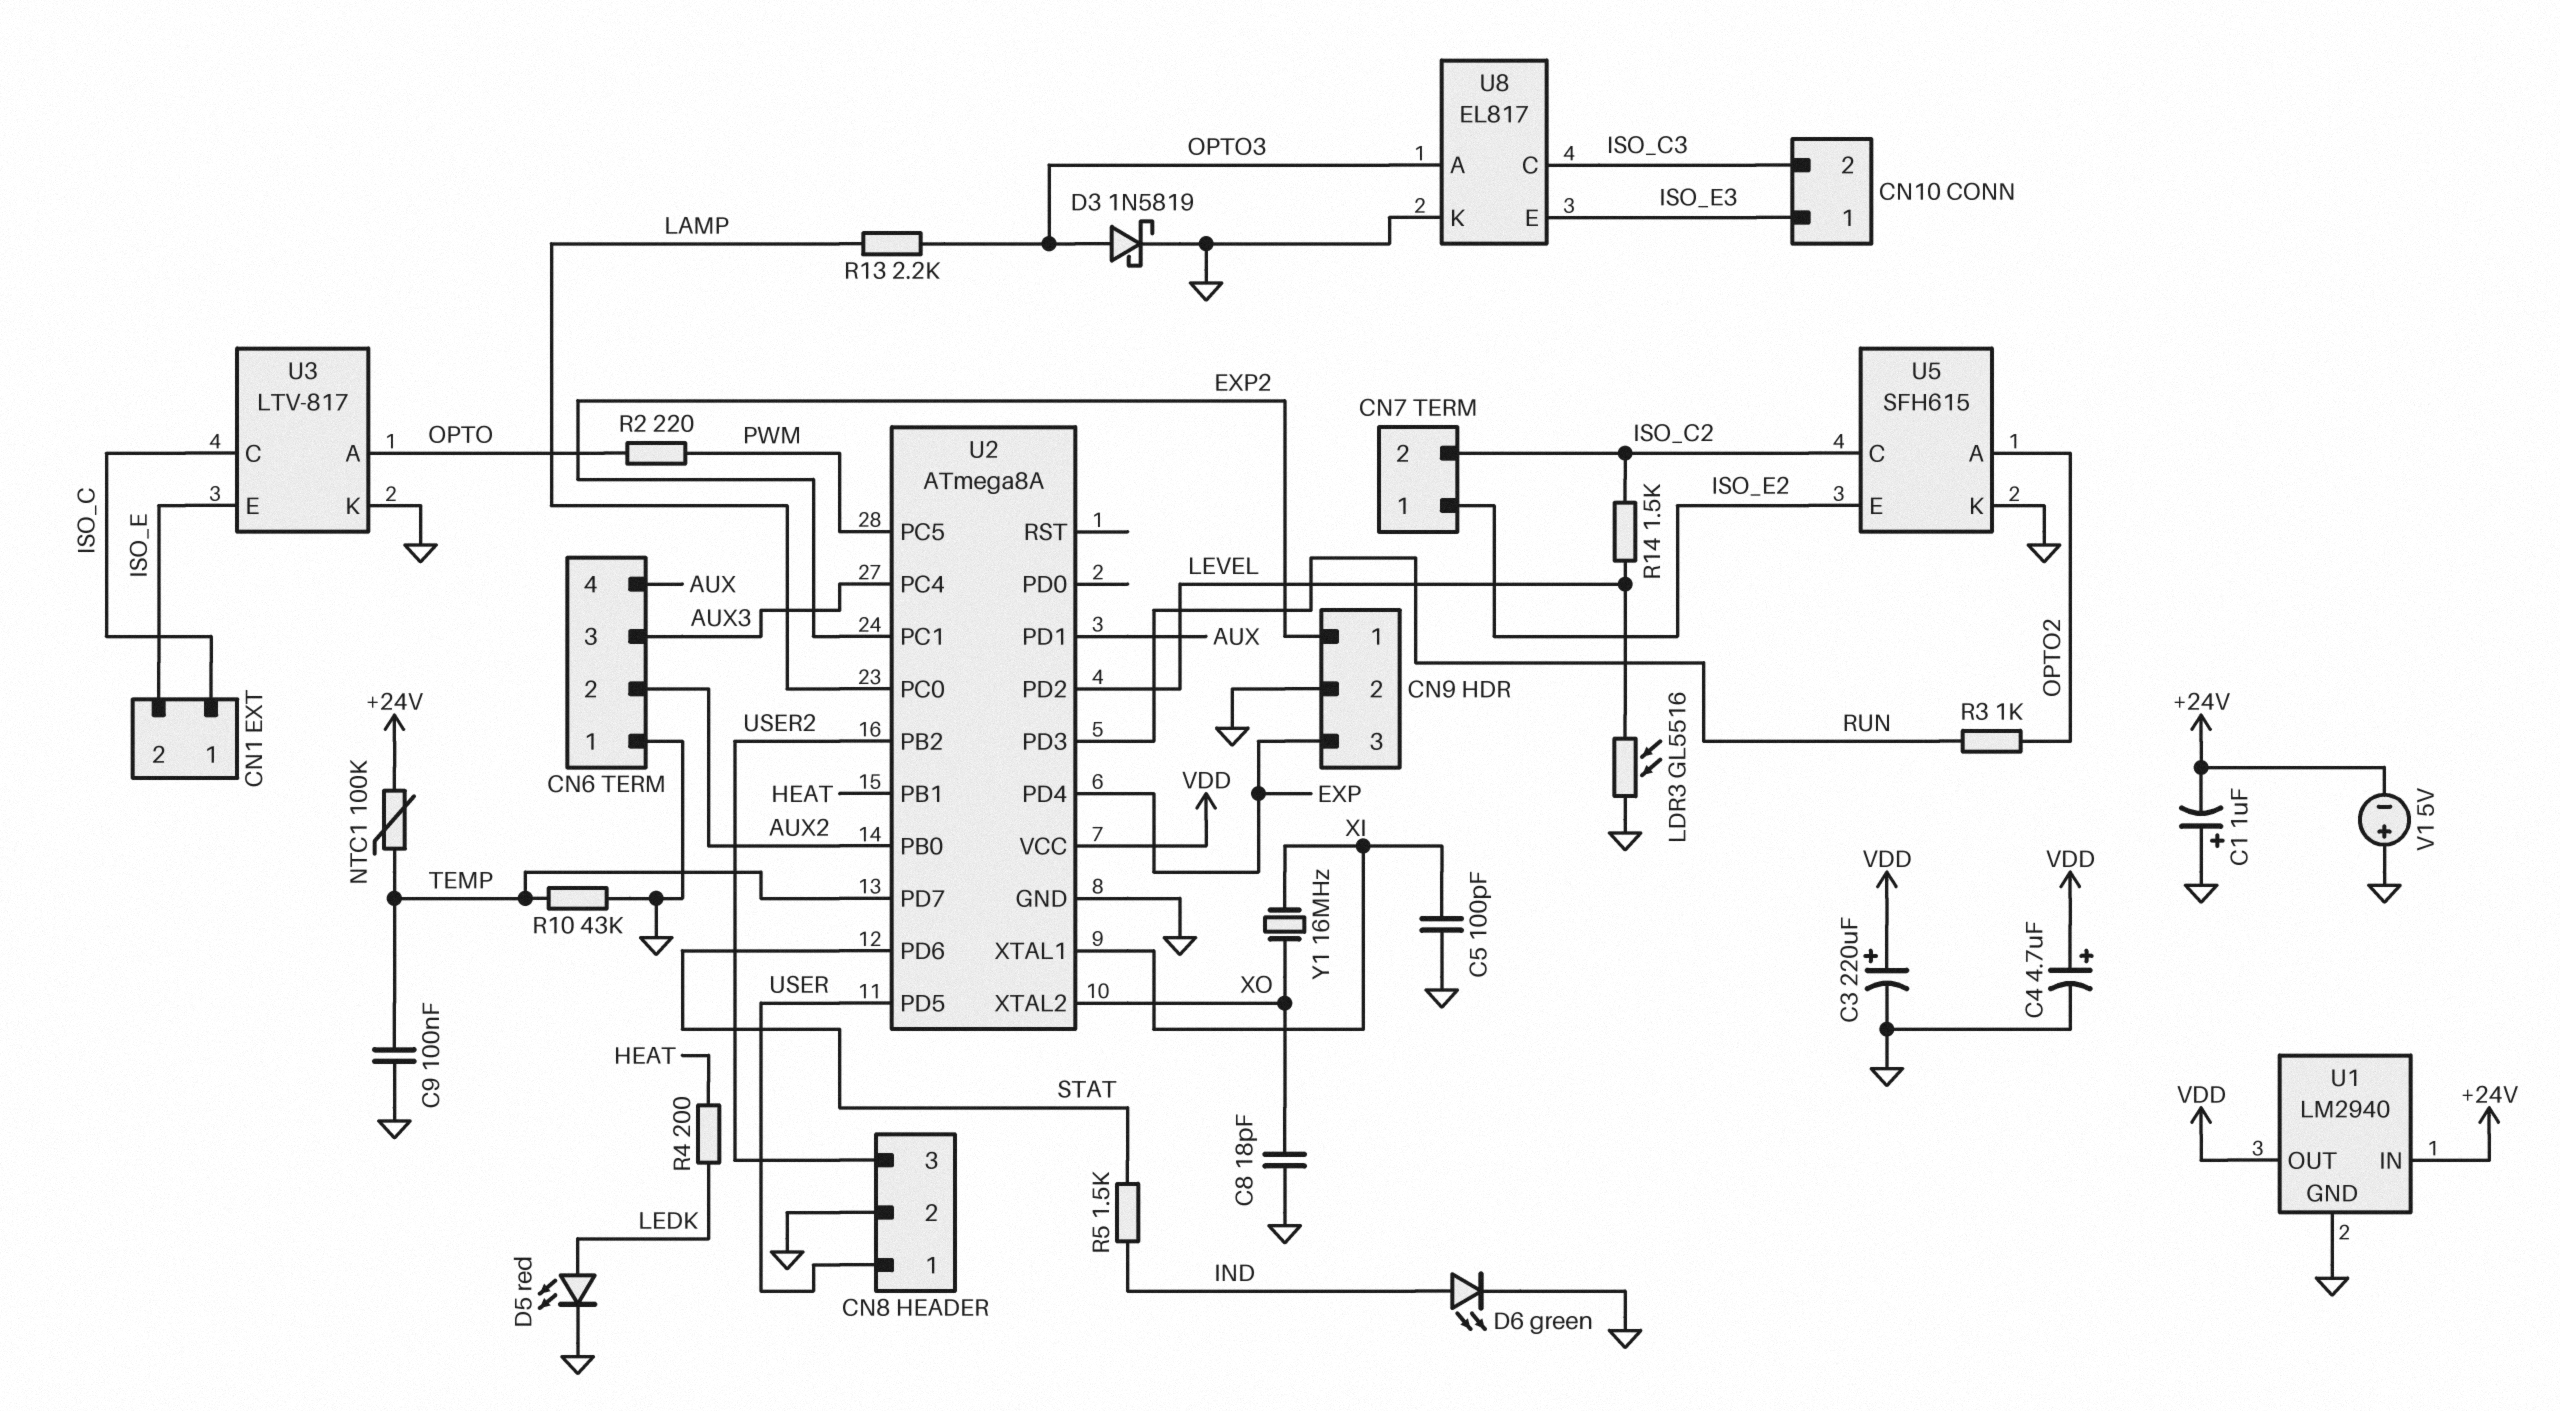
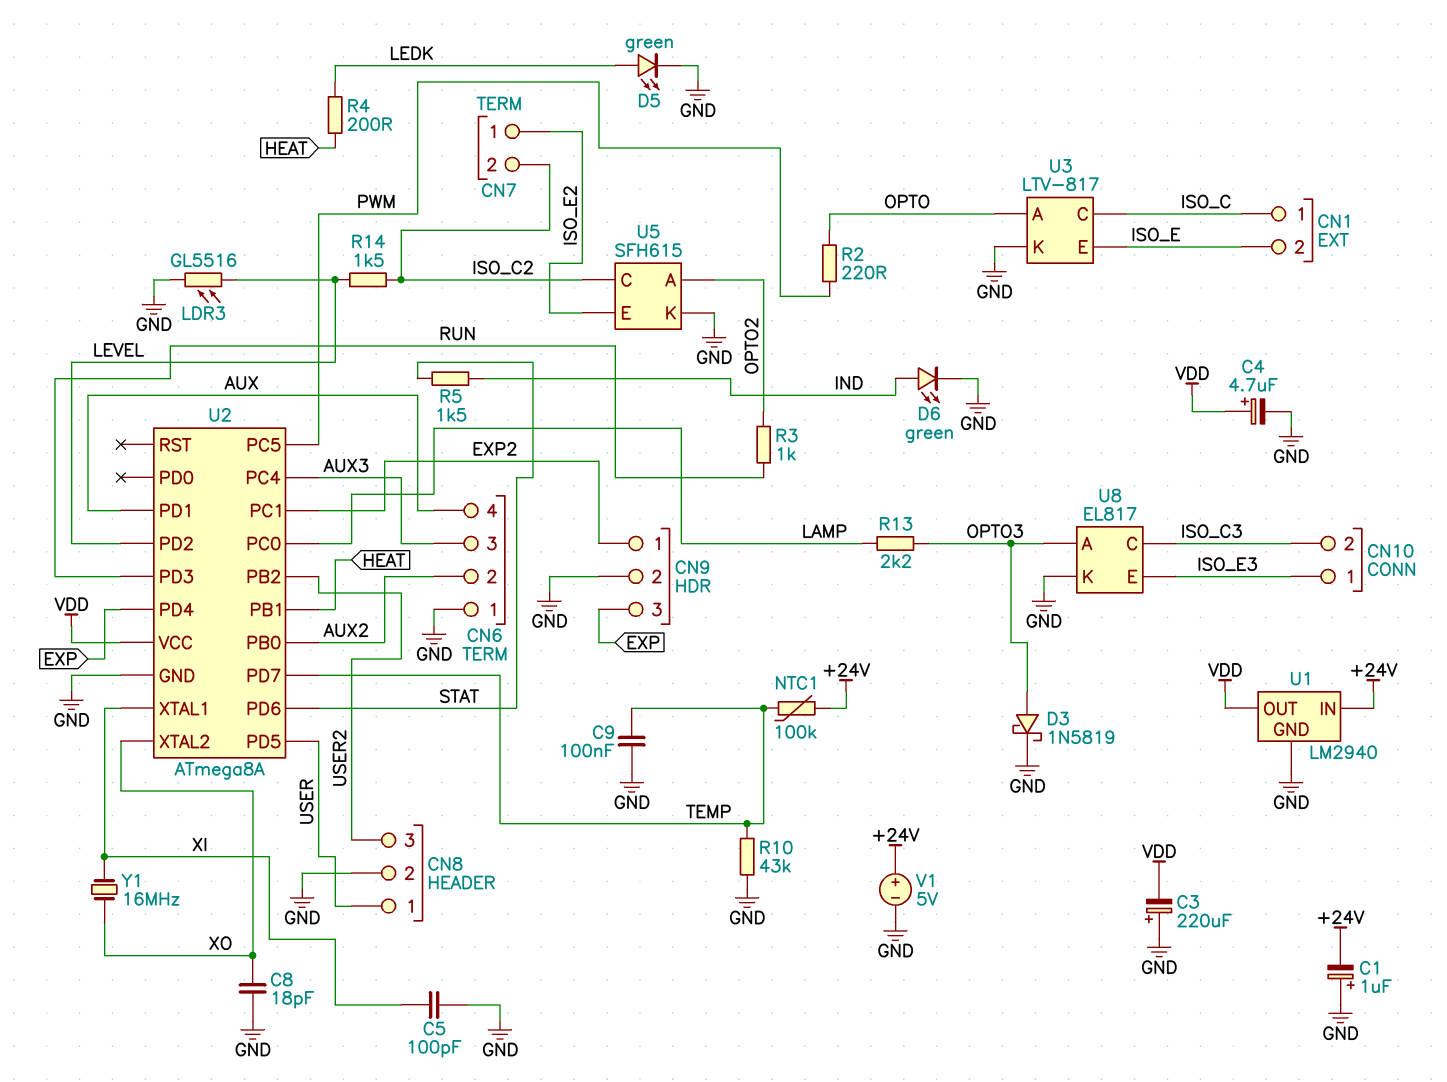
C3: 220uF (plus VDD, minus GND) -> 220uF (plus GND, minus VDD)
D5: LED red (A LEDK, K GND) -> LED green (A LEDK, K GND)
V1: 5V (plus GND, minus +24V) -> 5V (plus +24V, minus GND)

